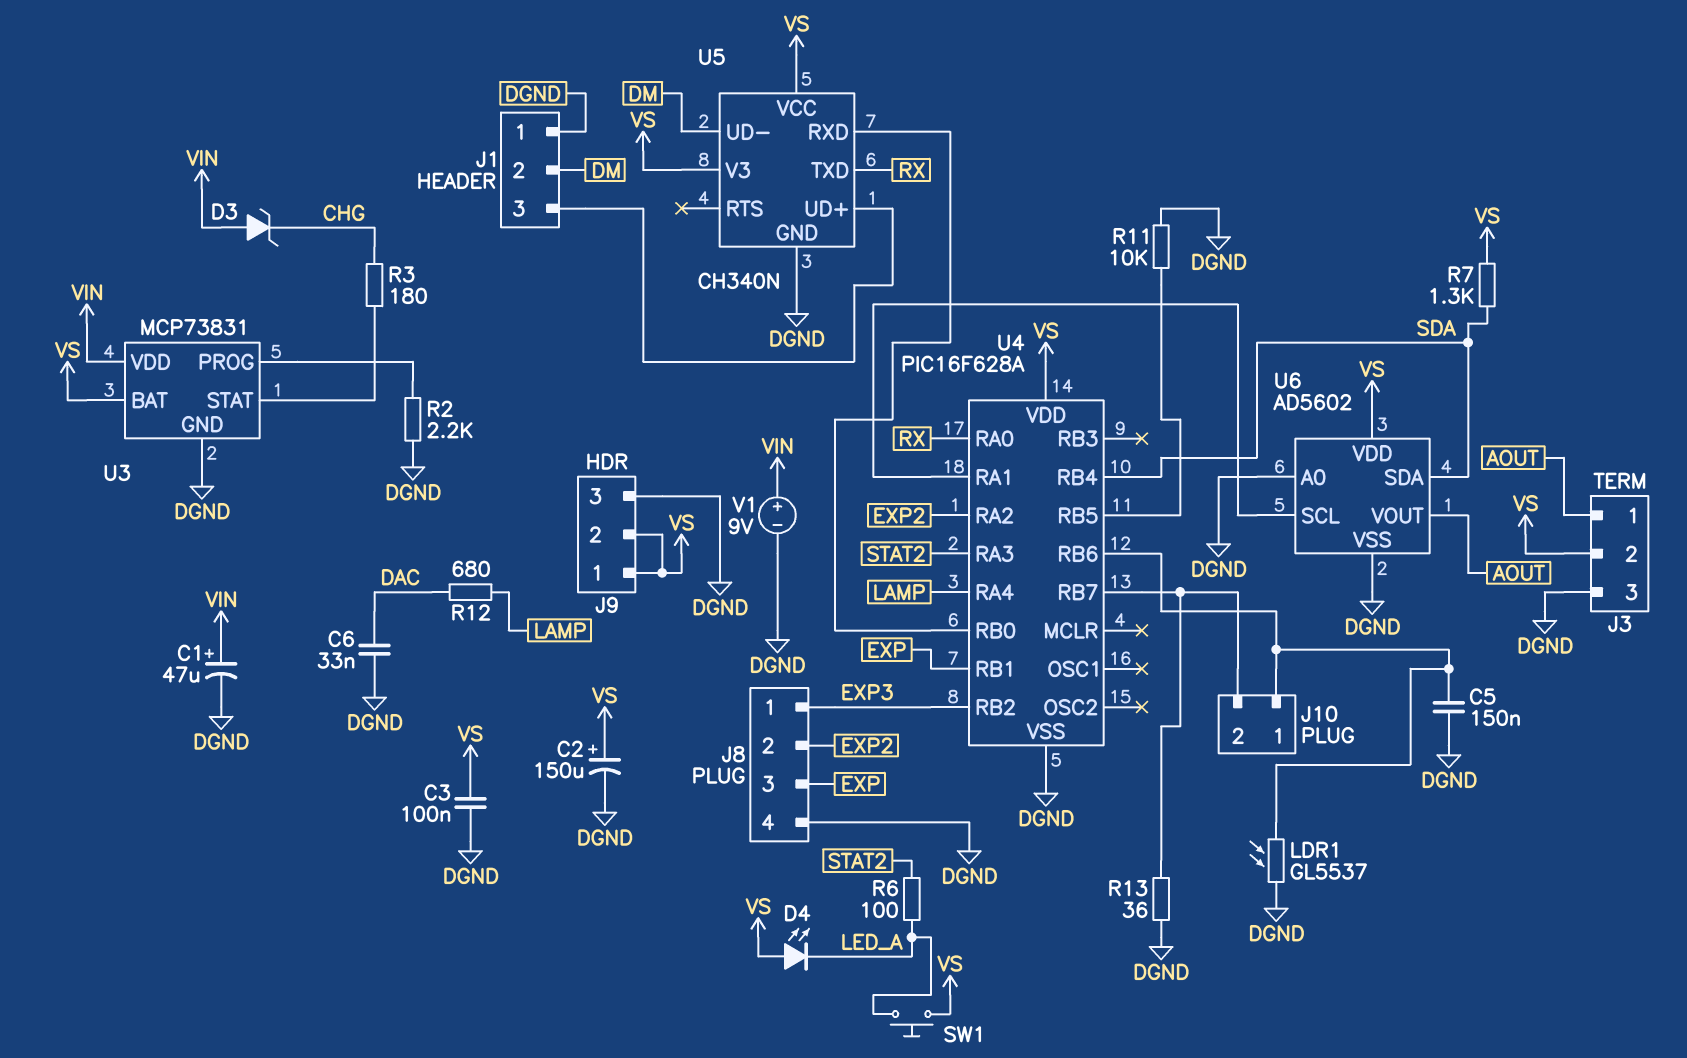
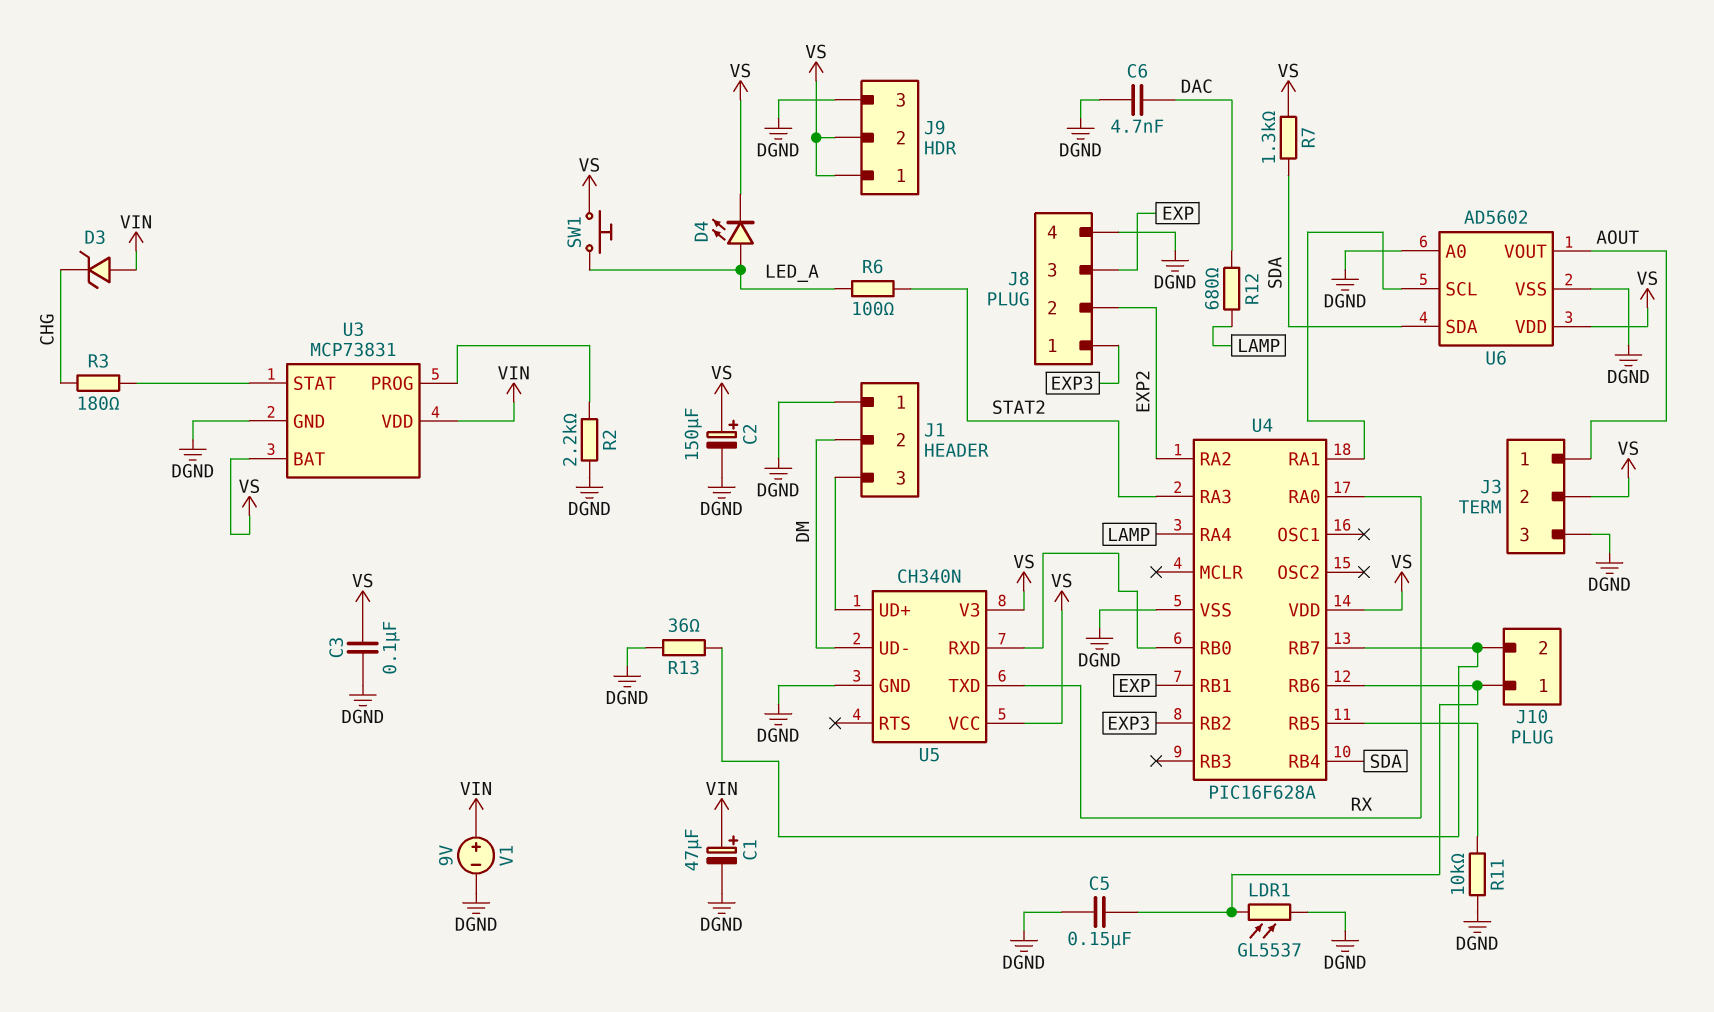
C6: 33nF (DAC, DGND) -> 4.7nF (DAC, DGND)
D4: LED (A VS, K LED_A) -> LED (A LED_A, K VS)

